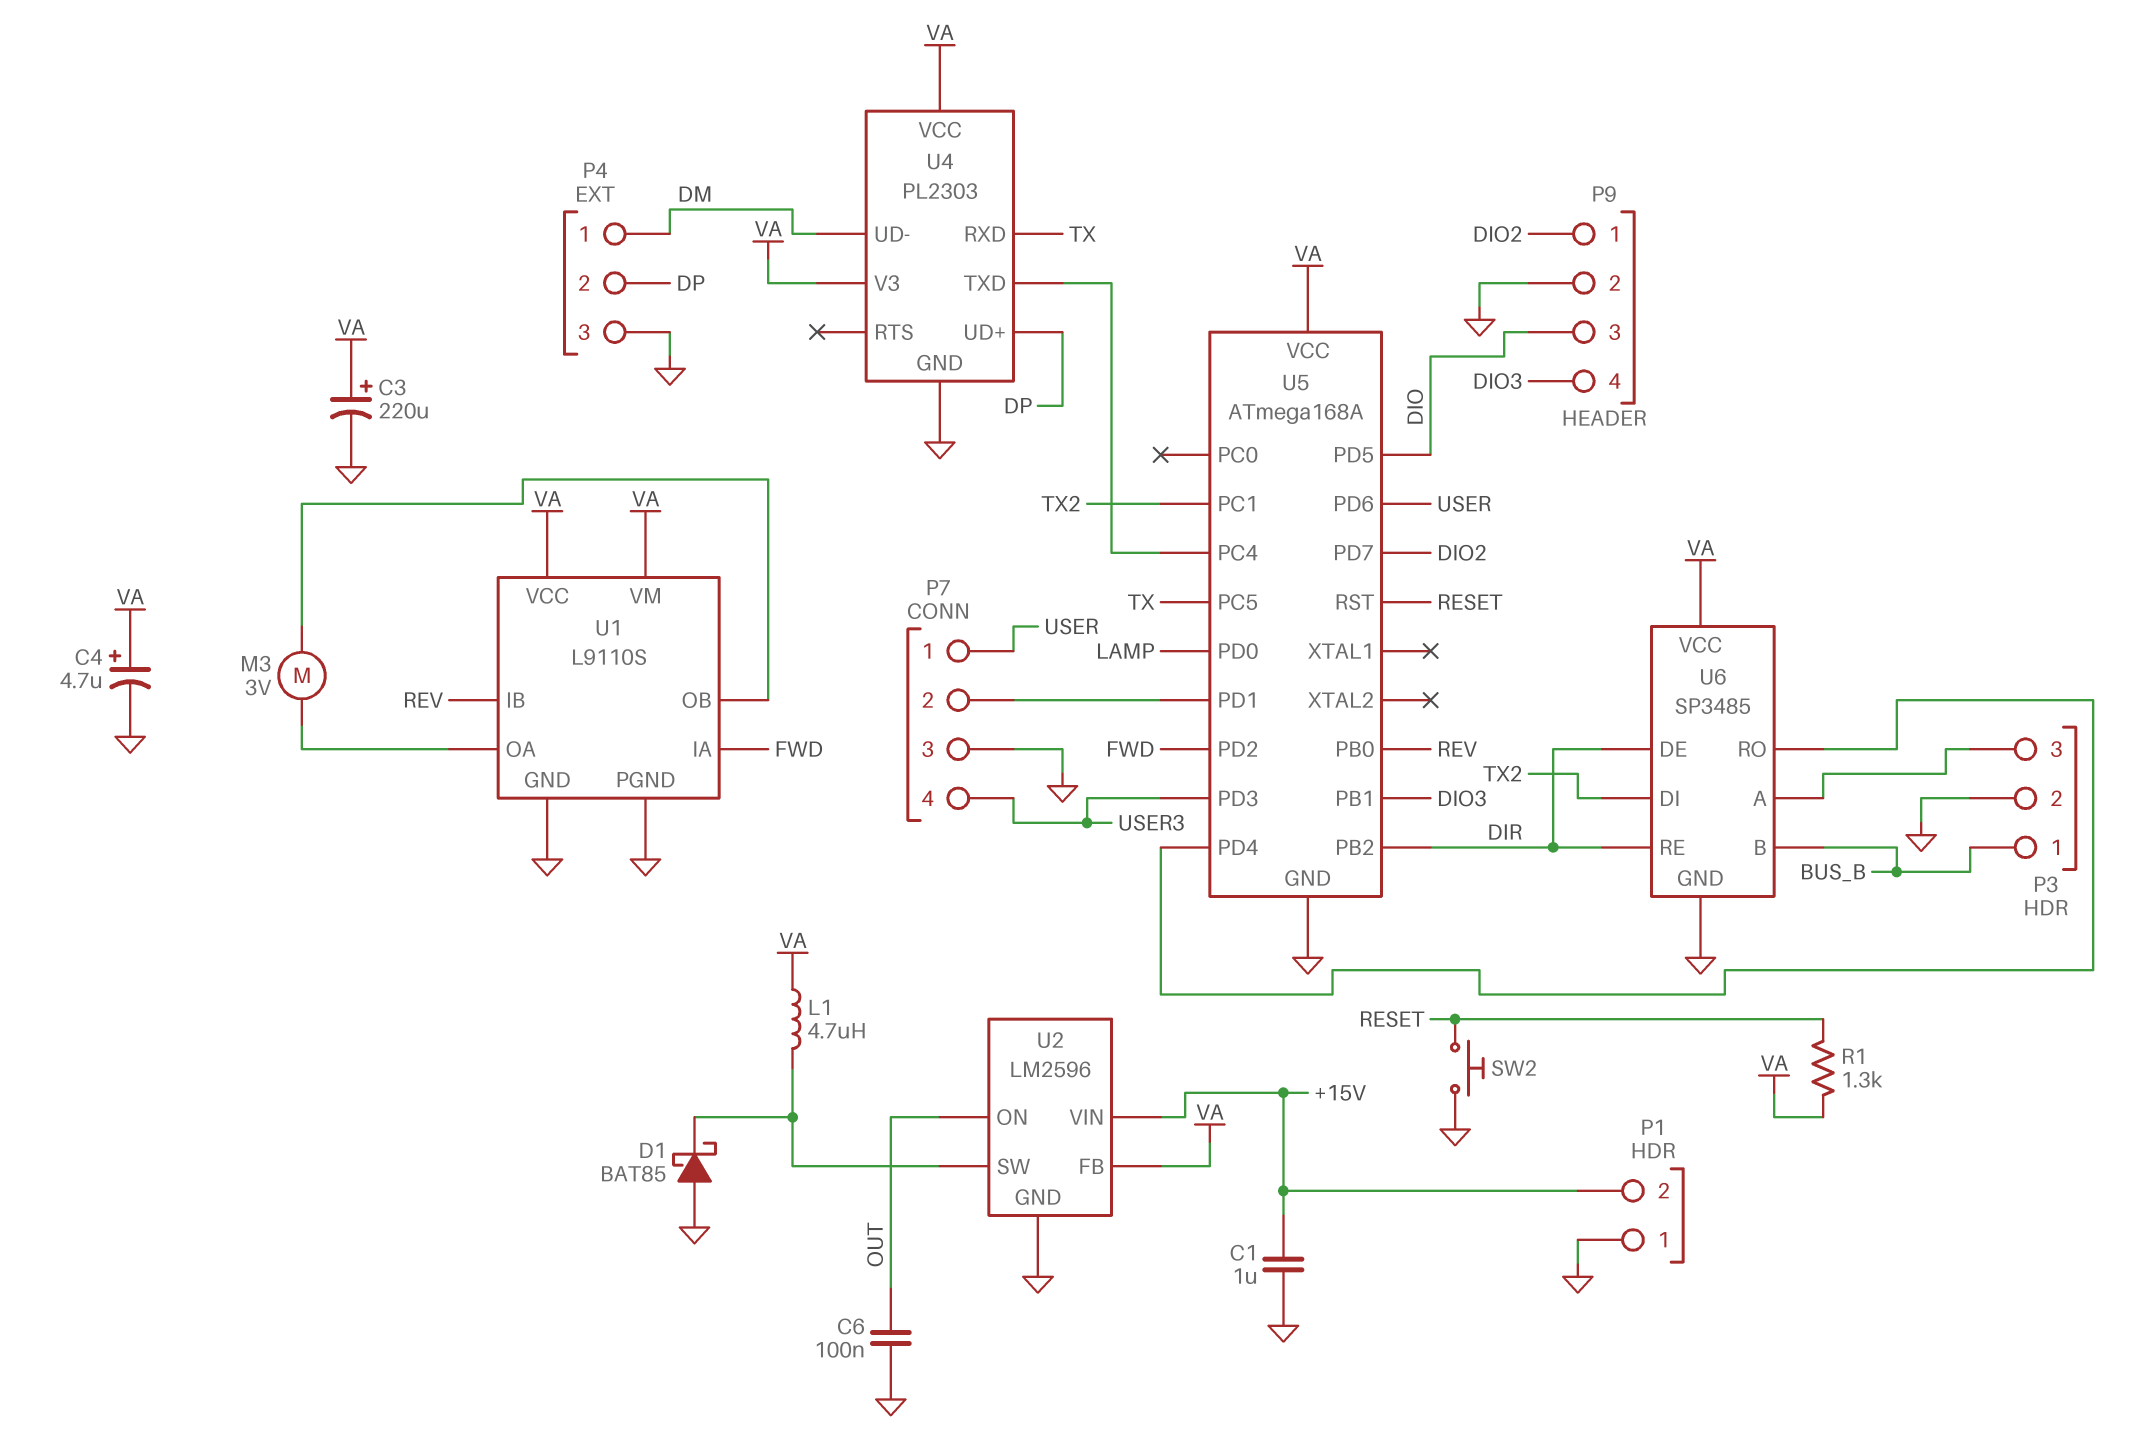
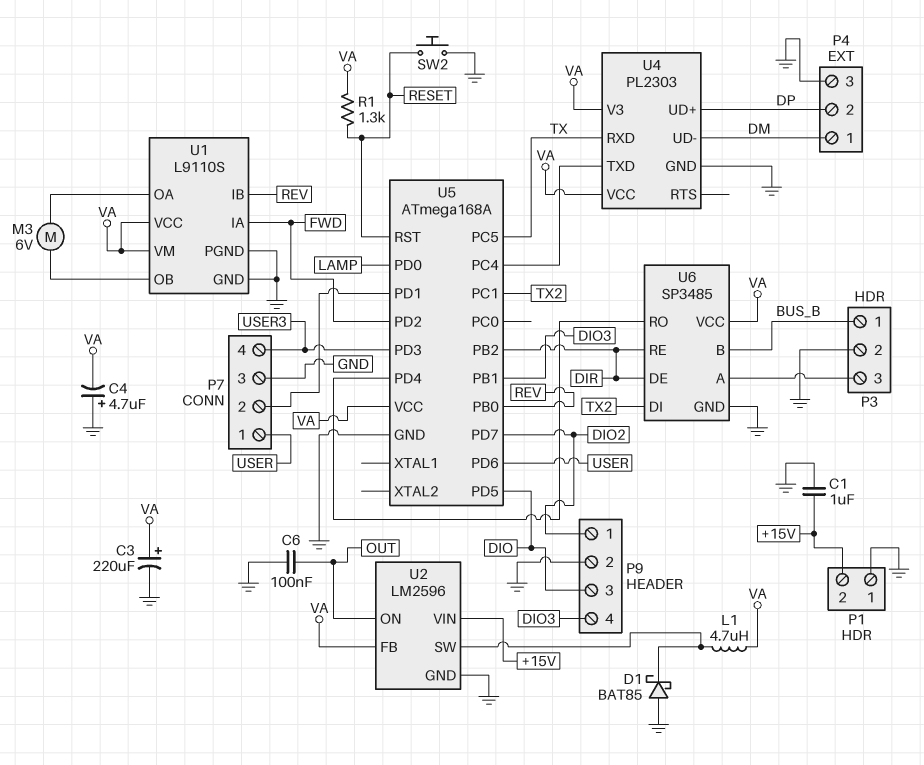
C4: 4.7uF (plus VA, minus GND) -> 4.7uF (plus GND, minus VA)
M3: motor 3V (U1/OA, U1/OB) -> motor 6V (U1/OA, U1/OB)

